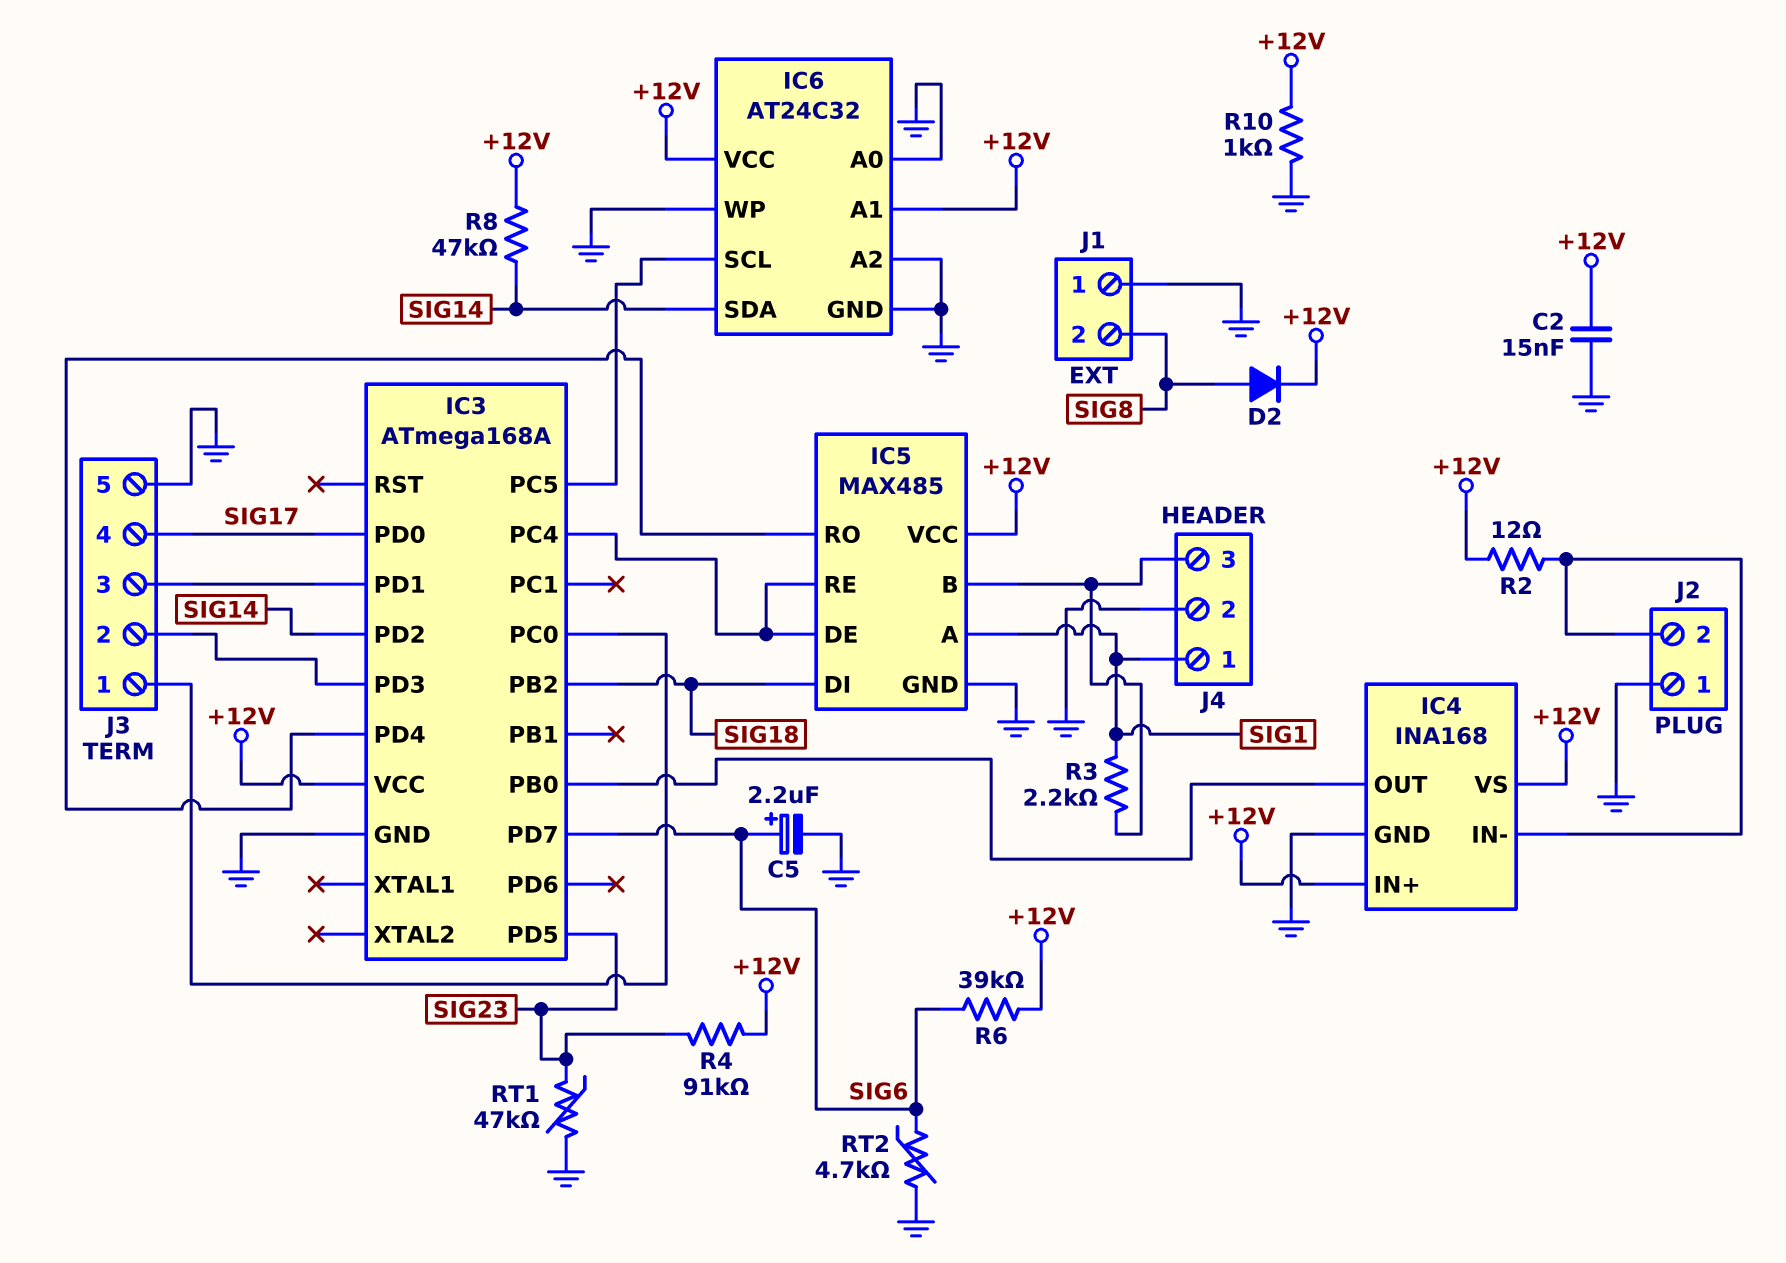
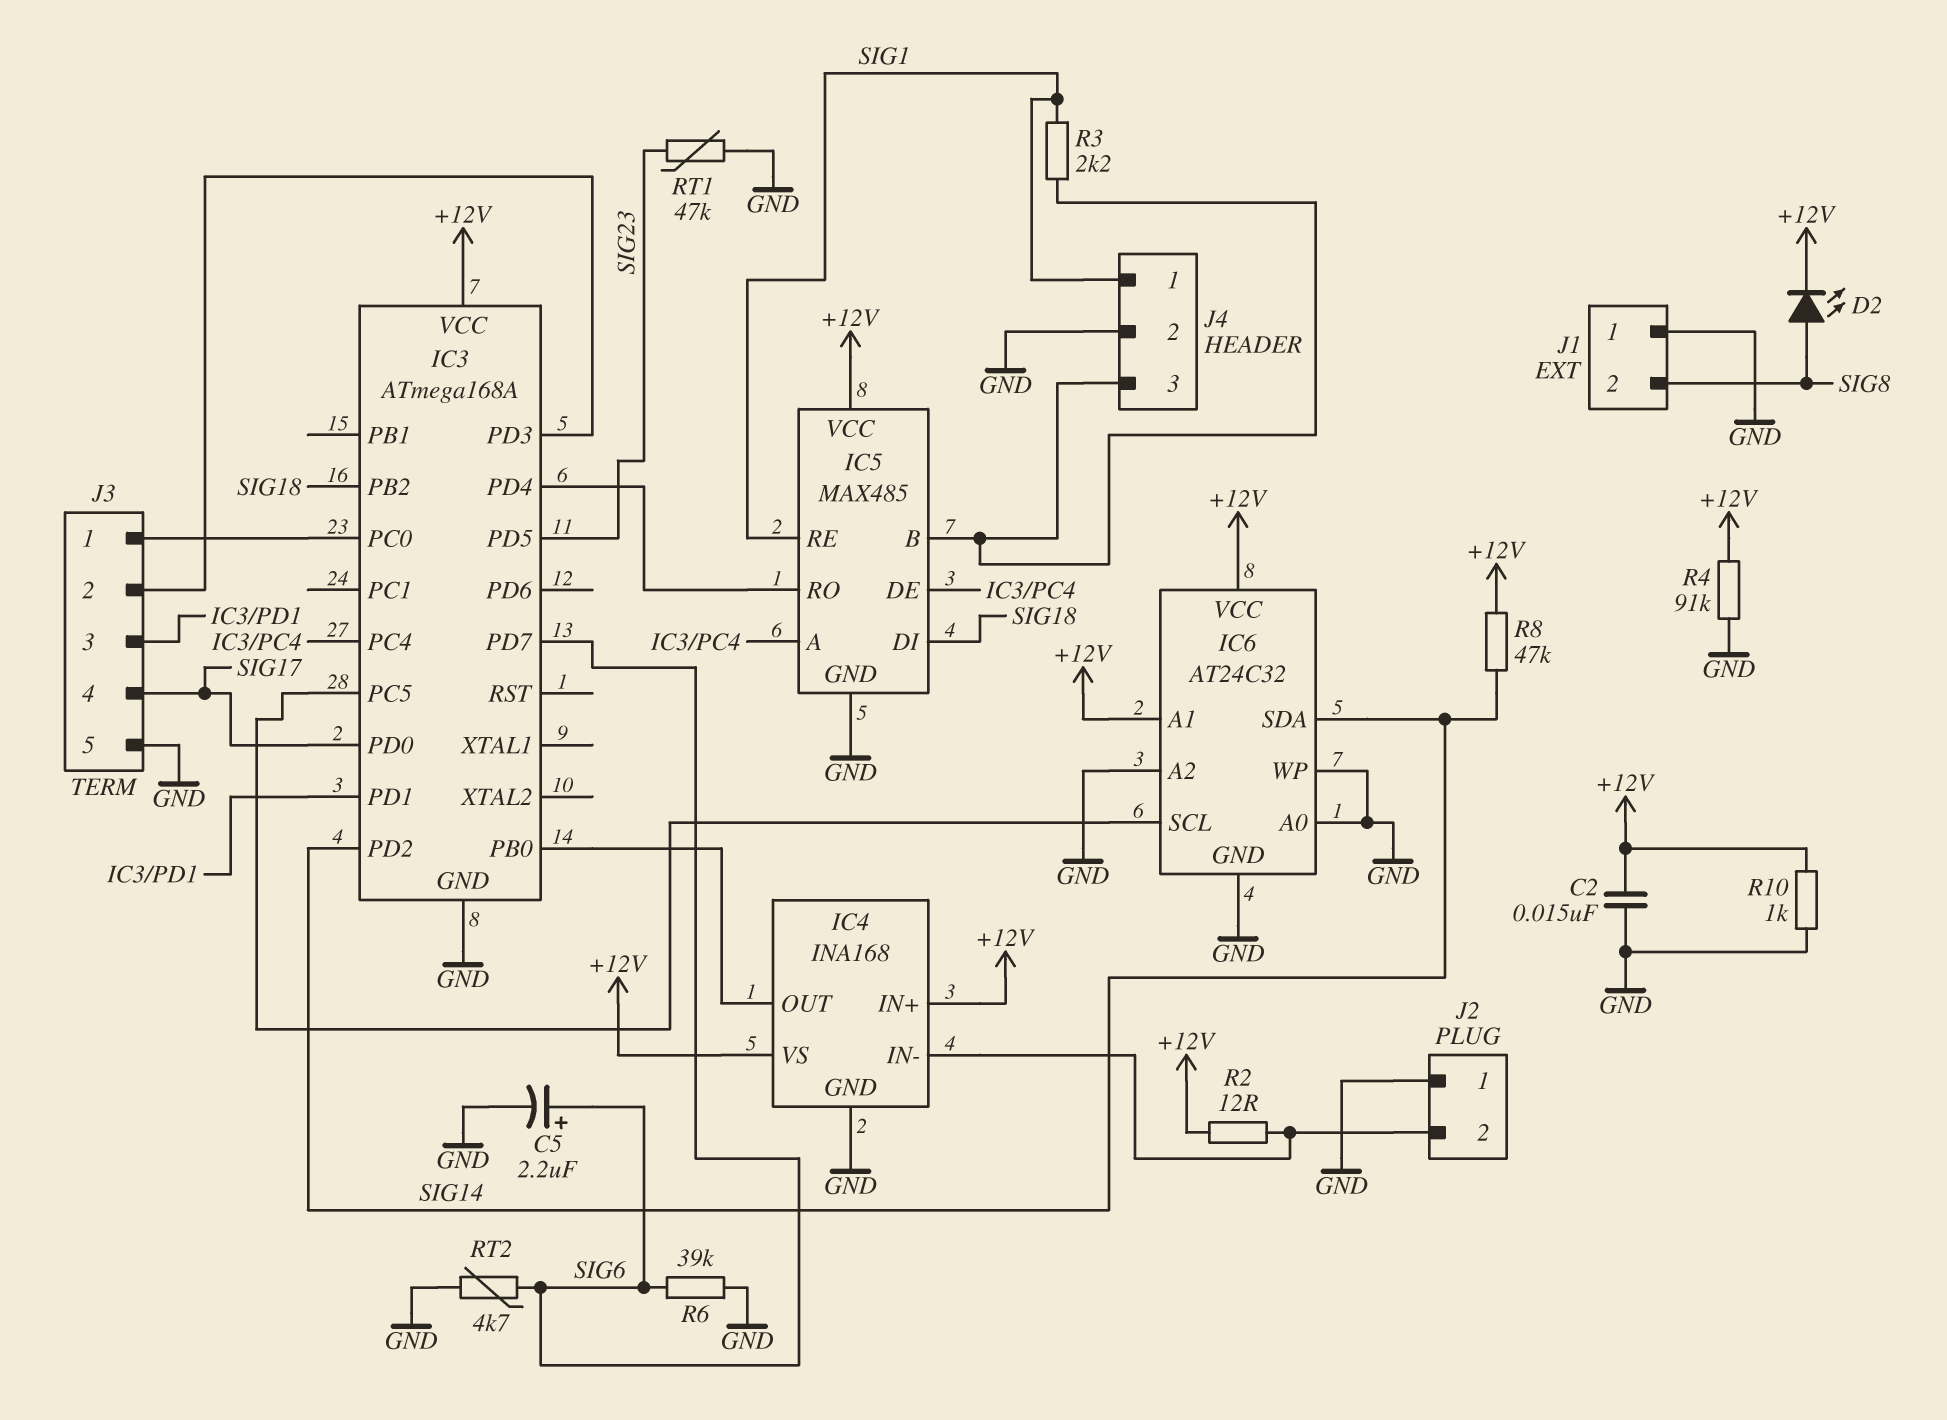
D2: diode (A SIG8, K +12V) -> LED (A SIG8, K +12V)
IC5 pin A: SIG1 -> IC3/PC4
IC5 pin RE: IC3/PC4 -> SIG1
R4: 91k (+12V, SIG23) -> 91k (+12V, GND)
R6: 39k (+12V, SIG6) -> 39k (GND, SIG6)

